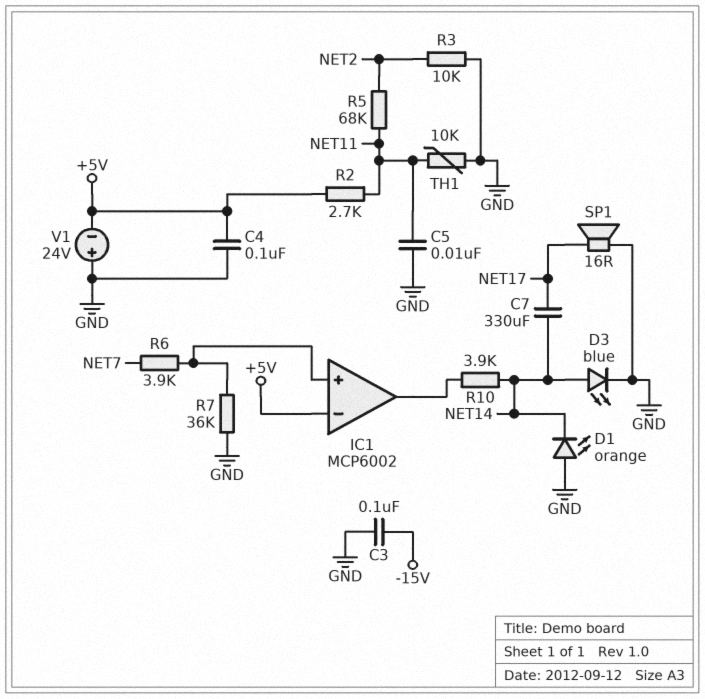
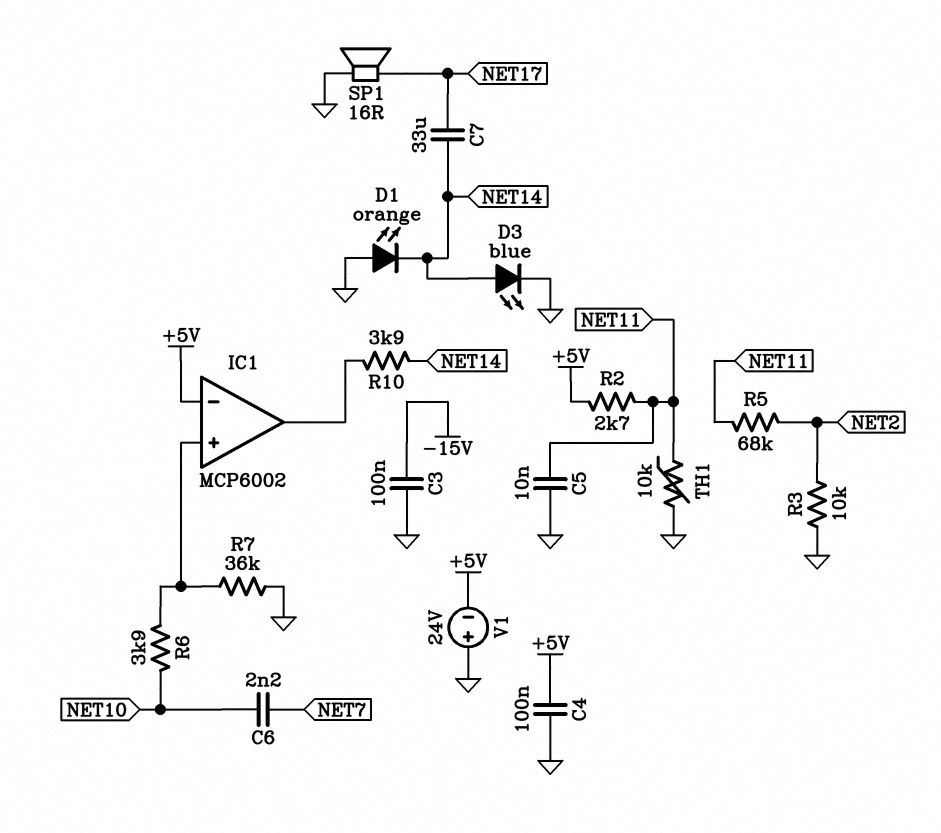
C6: none -> 2.2nF (NET7, NET10)
C7: 330uF (NET14, NET17) -> 33uF (NET14, NET17)
R6: 3.9k (IC1/in+, NET7) -> 3.9k (IC1/in+, NET10)

